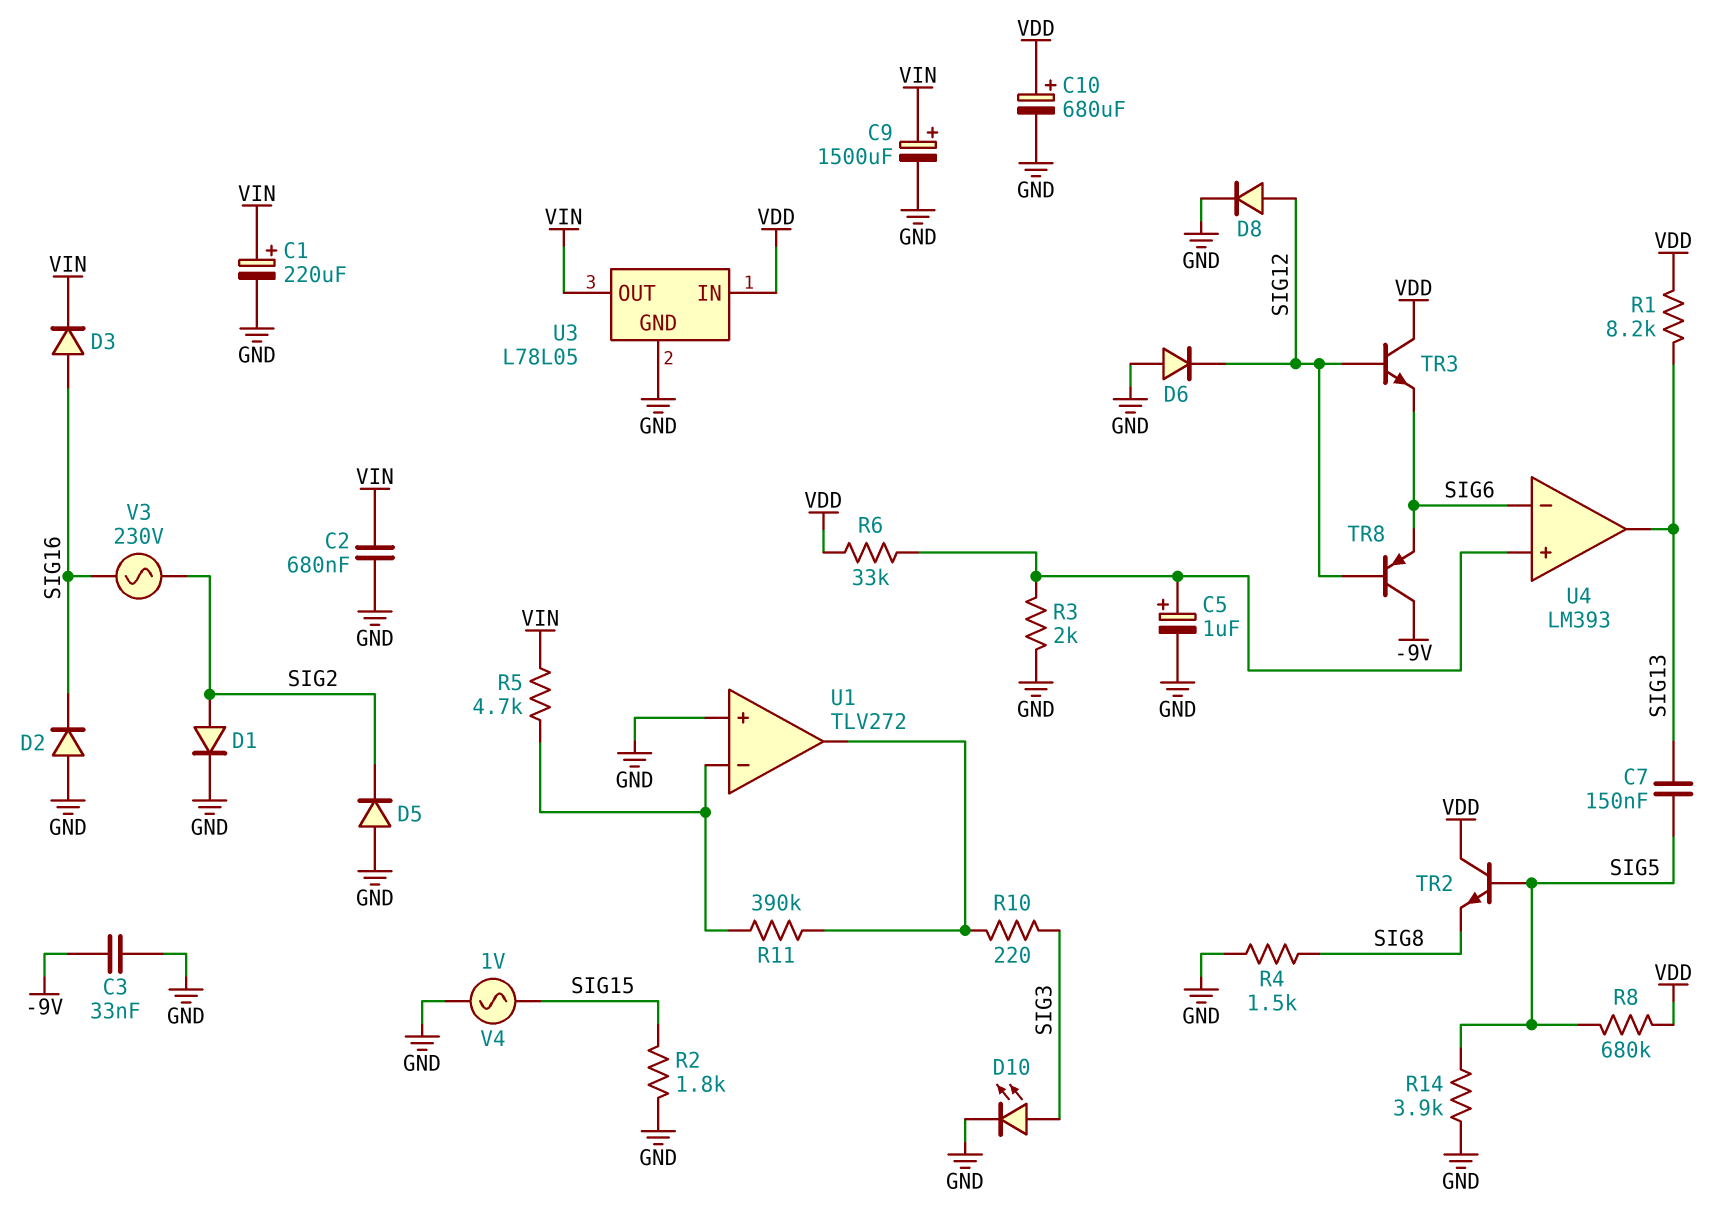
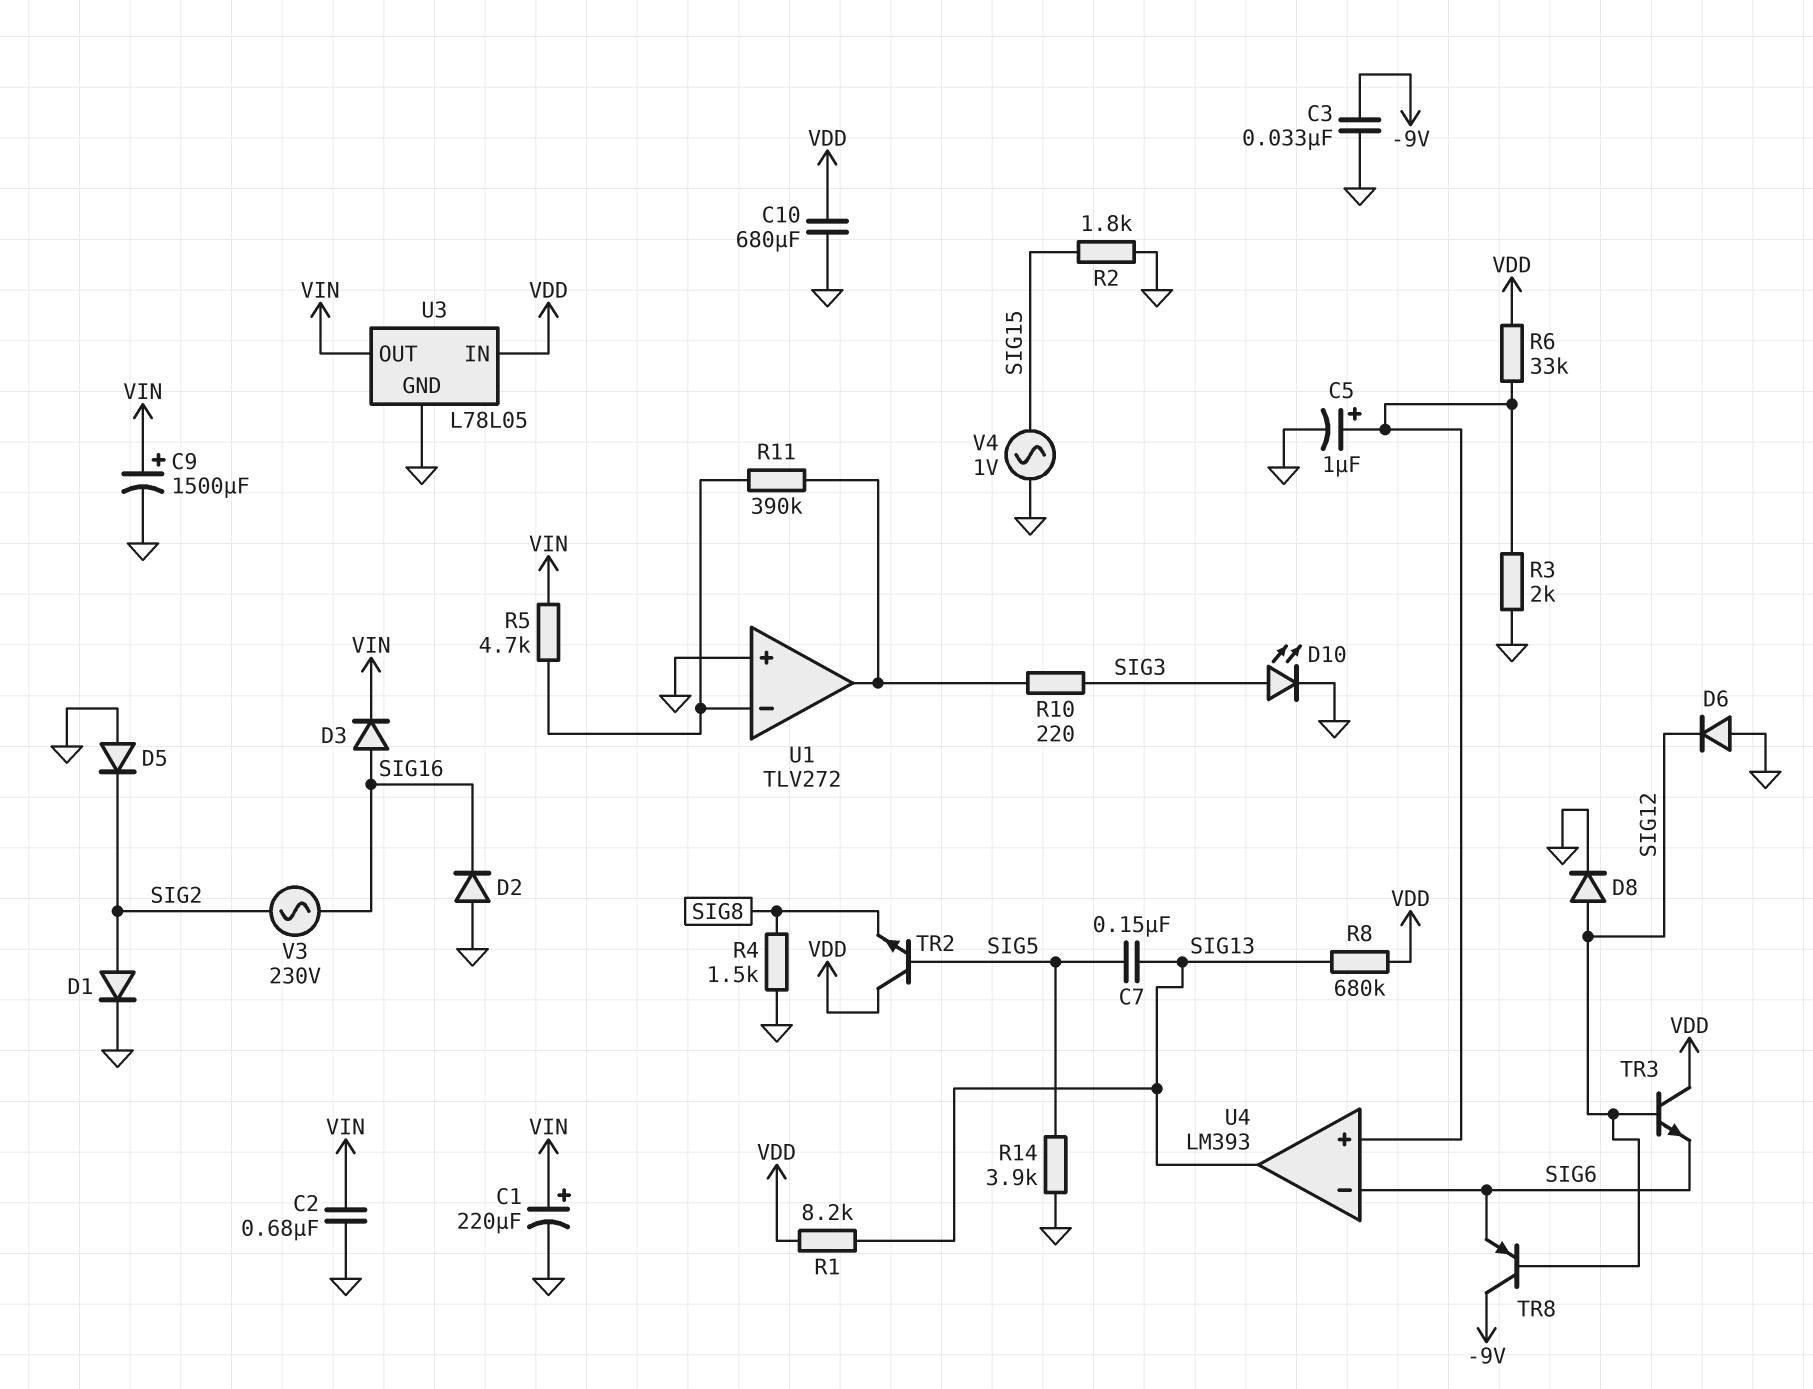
C10: 680uF (plus VDD, minus GND) -> 680uF (GND, VDD)
R8: 680k (SIG5, VDD) -> 680k (SIG13, VDD)

